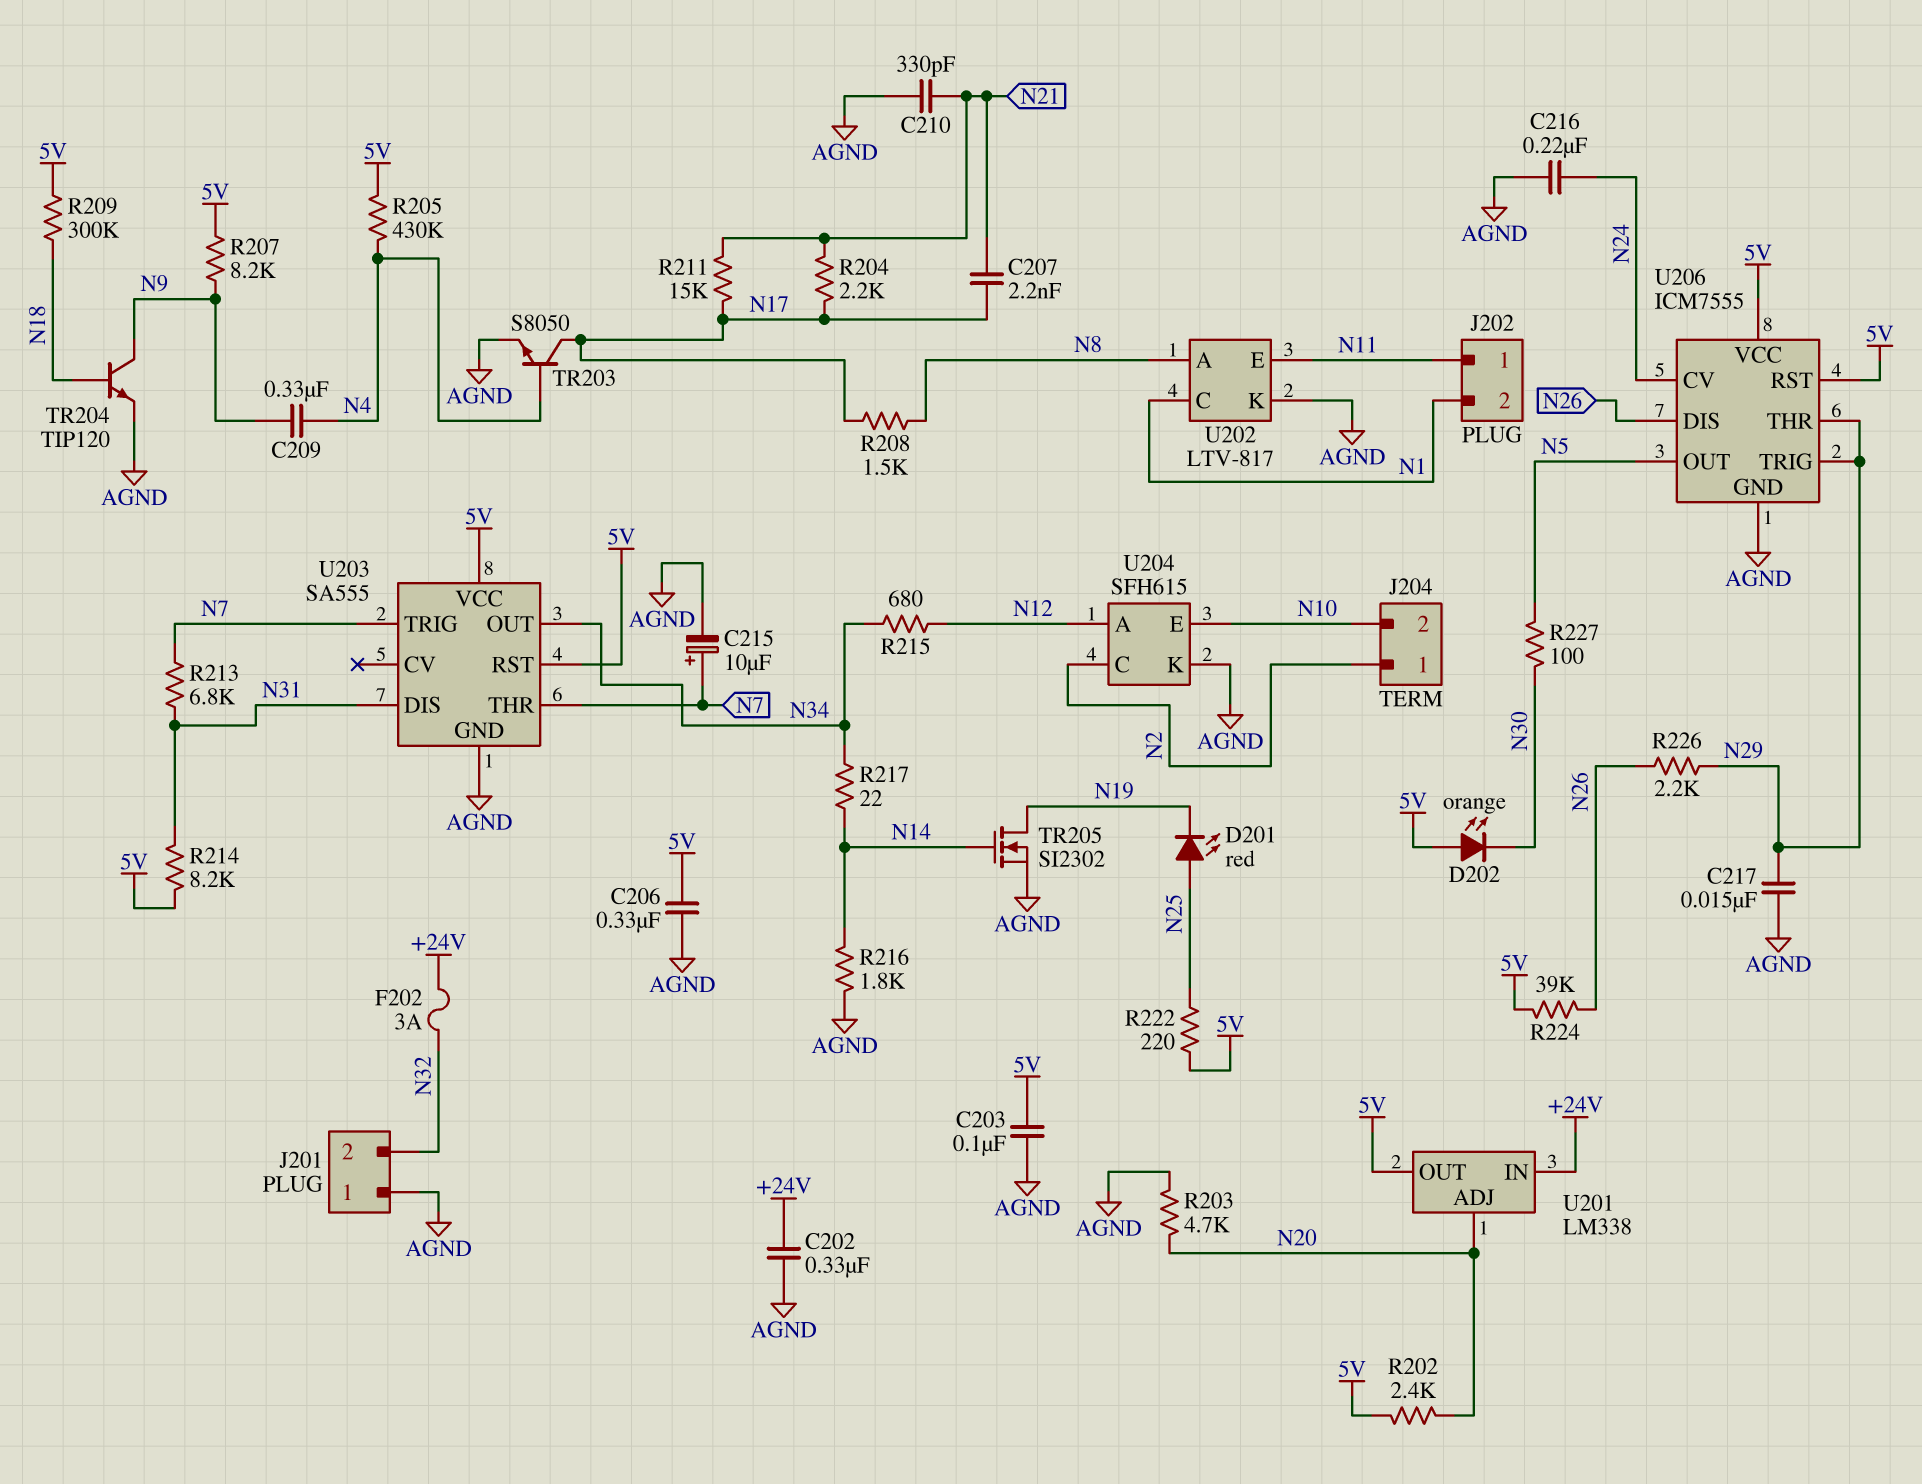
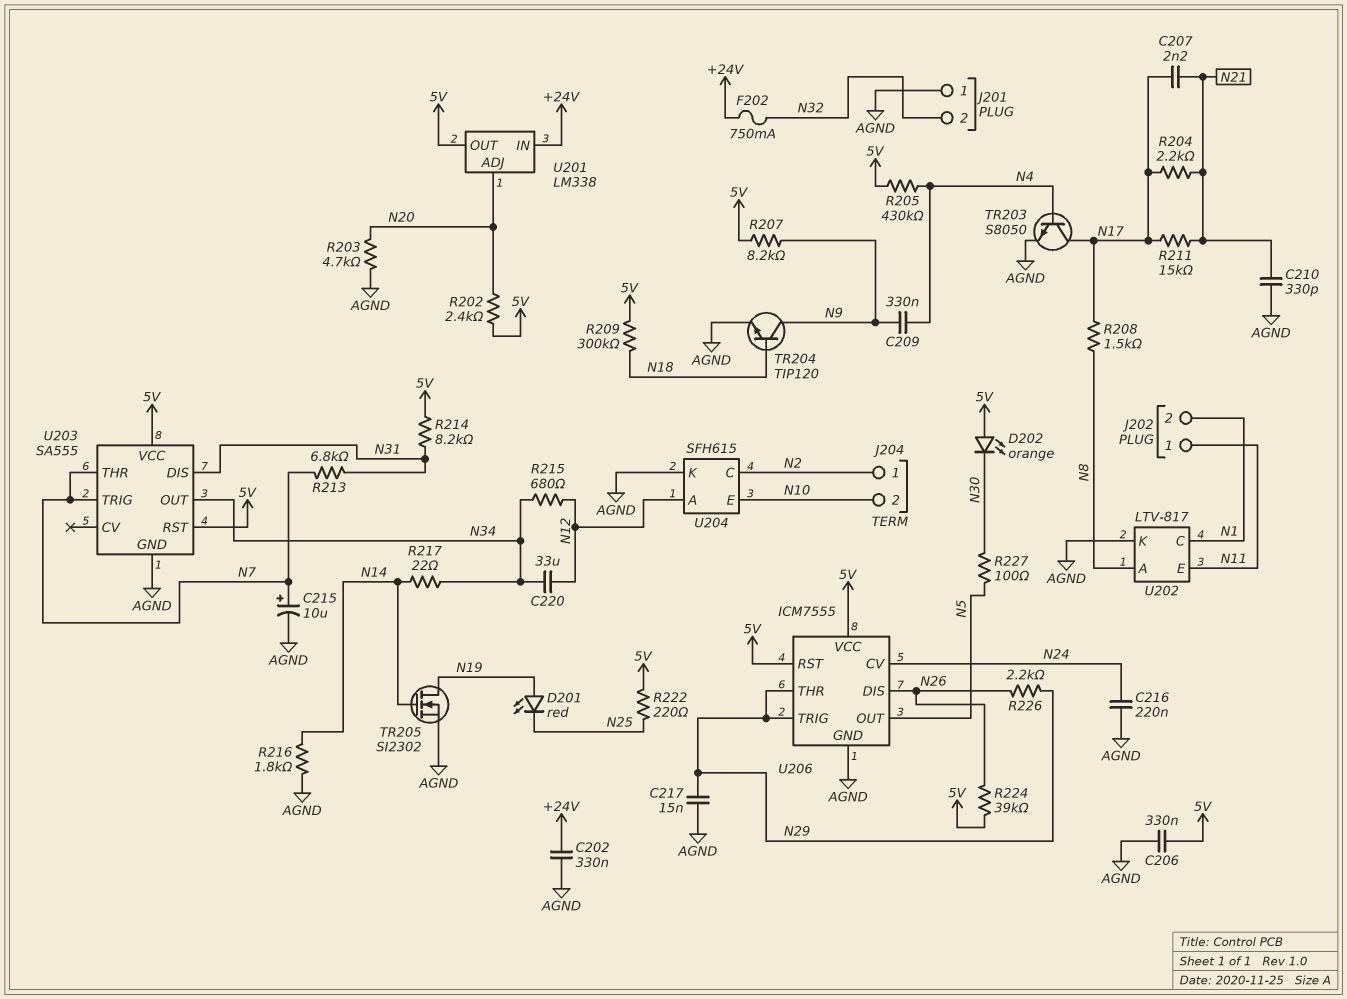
C203: 100nF (5V, AGND) -> none
C220: none -> 33uF (N12, N34)
D201: LED red (A N25, K N19) -> LED red (A N19, K N25)
F202: 3A (+24V, N32) -> 750mA (+24V, N32)

